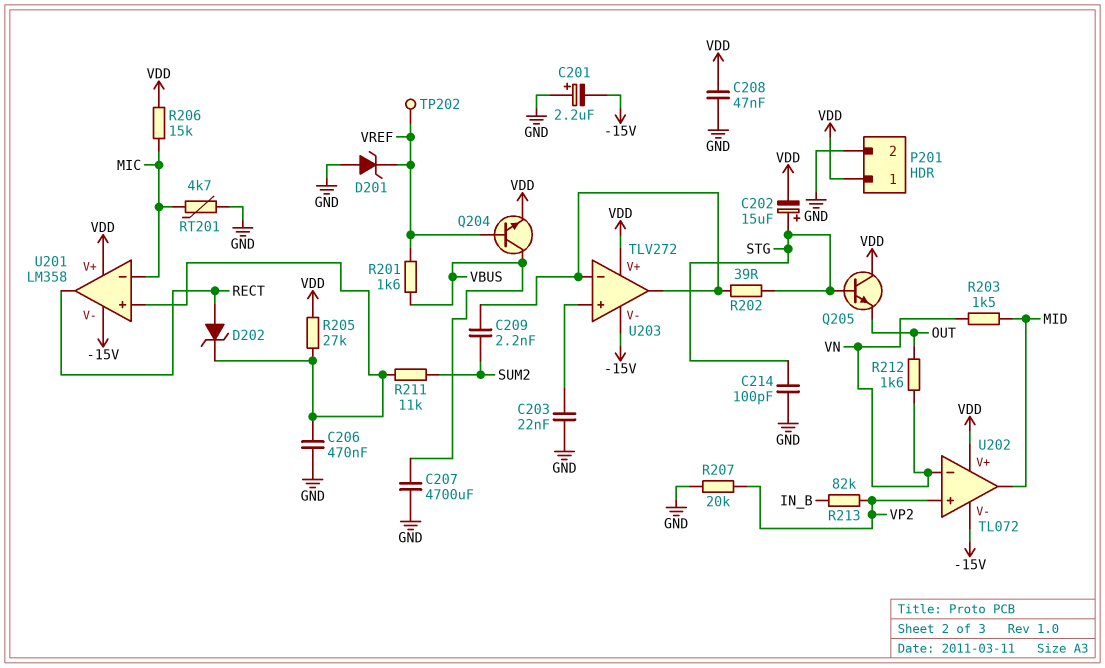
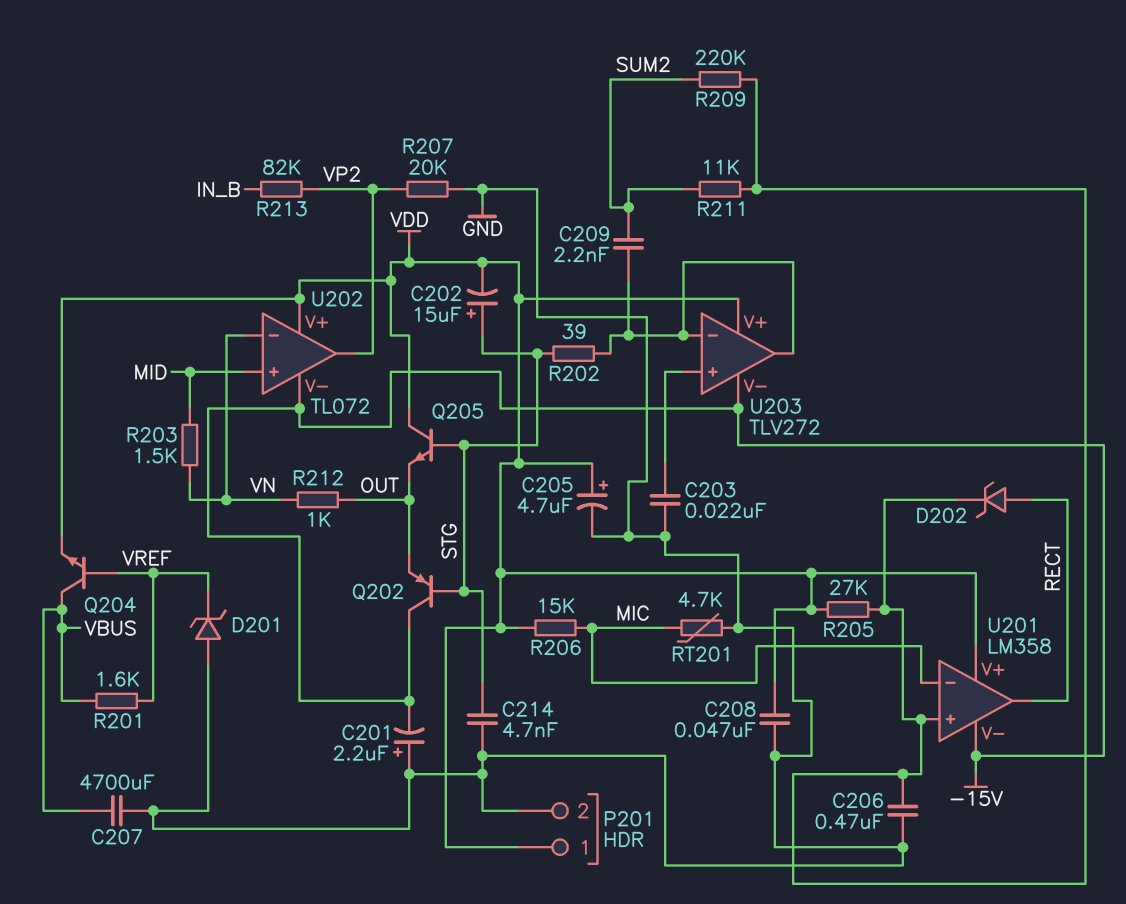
C205: none -> 4.7uF (plus VDD, minus GND)
C214: 100pF (GND, STG) -> 4.7nF (GND, STG)
Q202: none -> PNP (B STG, C -15V, E OUT)
R209: none -> 220k (SUM2, U201/in+)
R212: 1.6k (OUT, VN) -> 1k (OUT, VN)
TP202: test point (VREF) -> none
U202 pin in+: VP2 -> MID
U202 pin out: MID -> VP2

